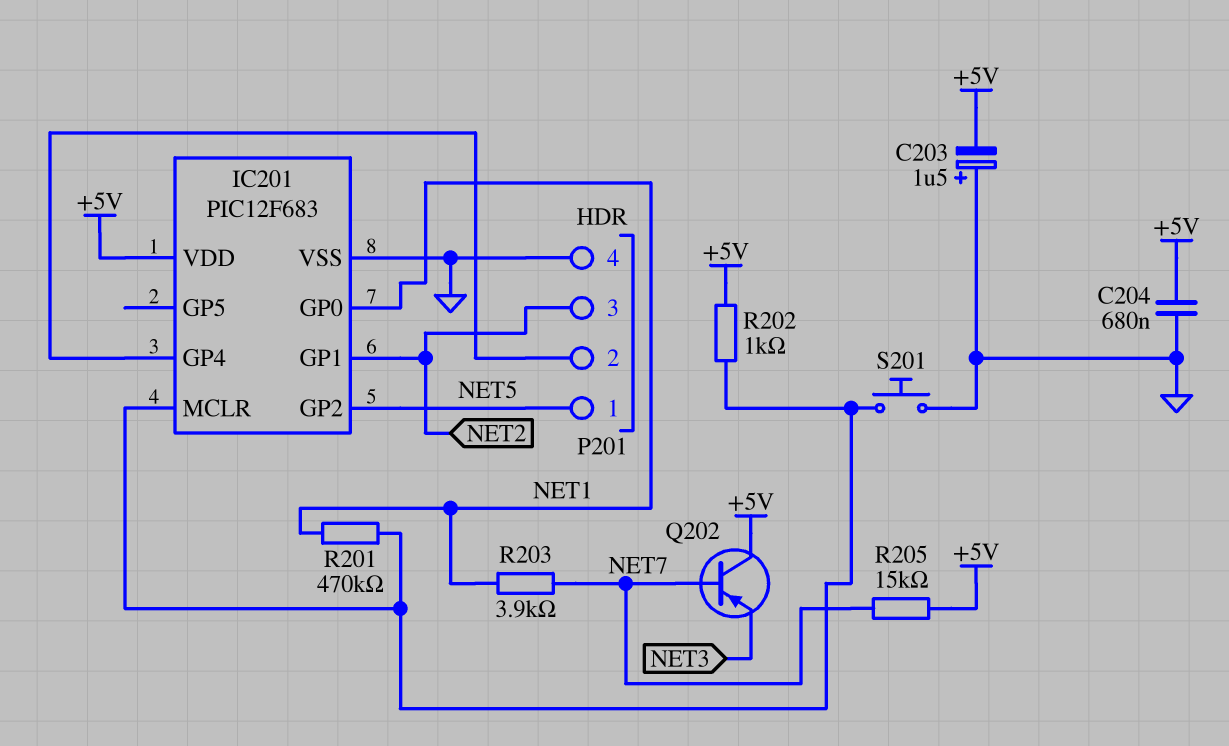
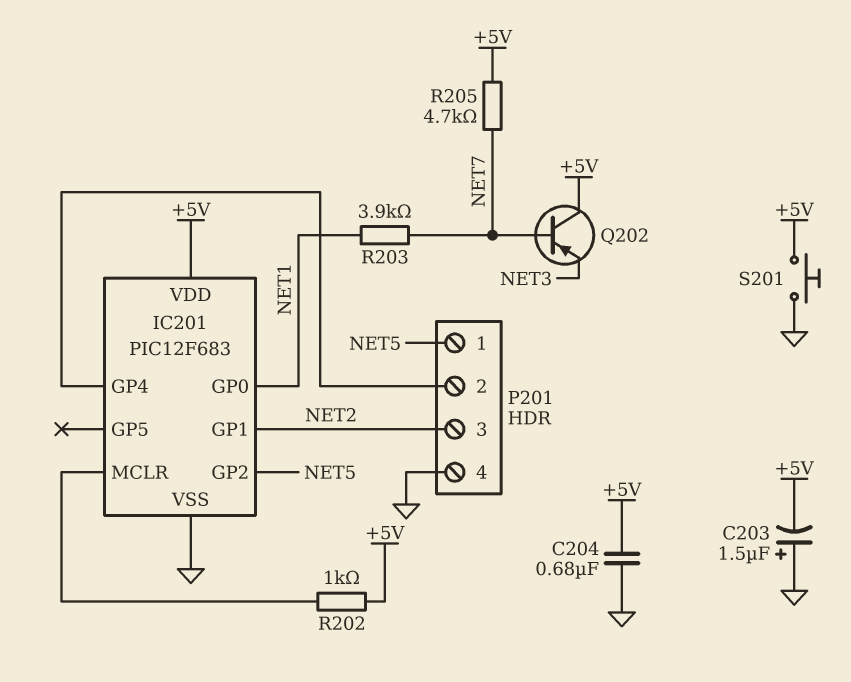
R201: 470k (IC201/MCLR, NET1) -> none
R205: 15k (+5V, NET7) -> 4.7k (+5V, NET7)
S201: button (GND, IC201/MCLR) -> button (+5V, GND)

